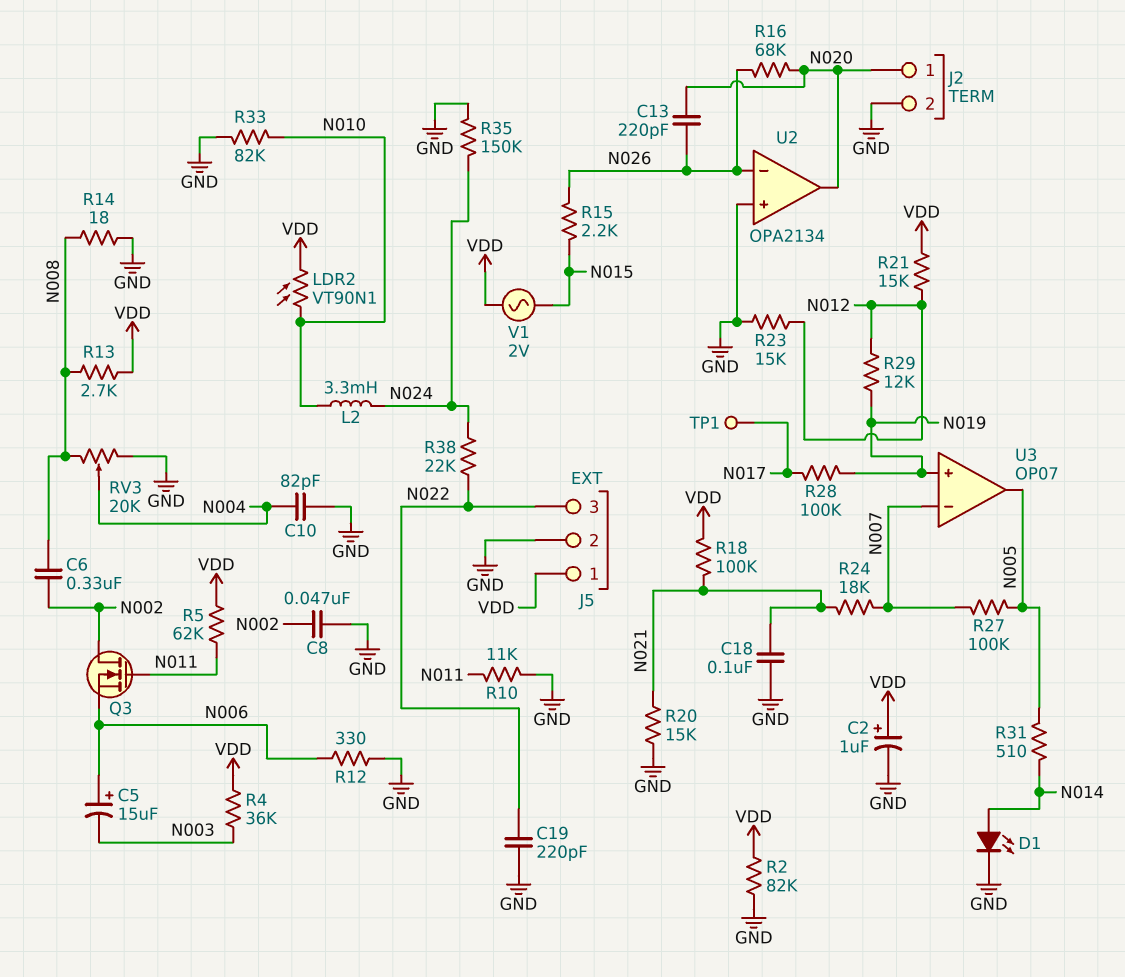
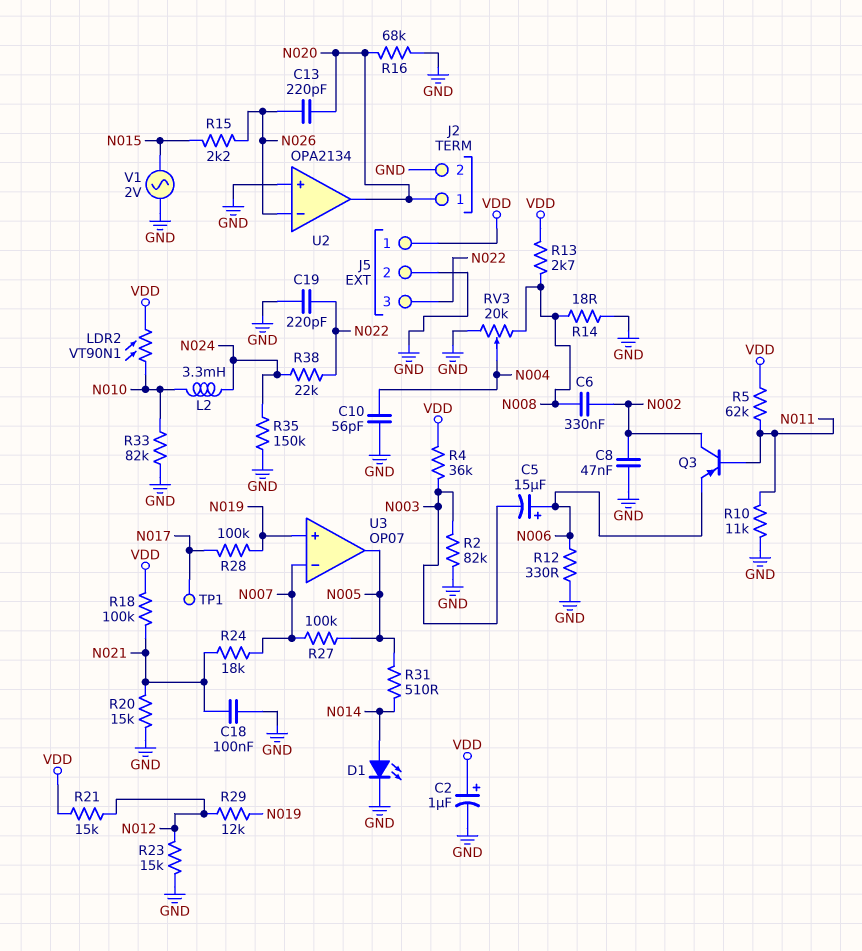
C10: 82pF (GND, N004) -> 56pF (GND, N004)
Q3: NMOS (G N011, D N002, S N006) -> PNP (B N011, C N002, E N006)
R2: 82k (GND, VDD) -> 82k (GND, N003)
R16: 68k (N020, N026) -> 68k (GND, N020)
V1: AC 2V (N015, VDD) -> AC 2V (GND, N015)

